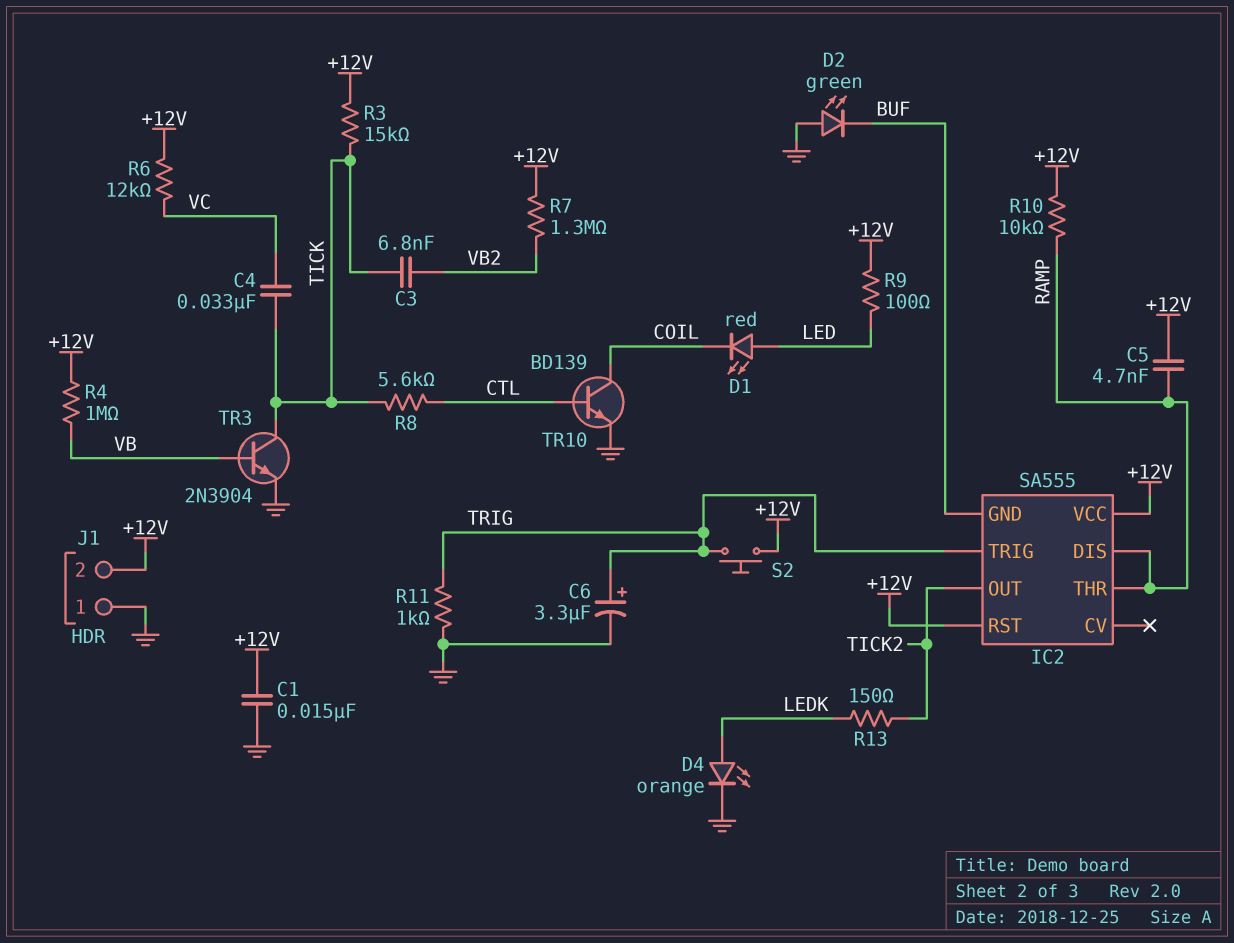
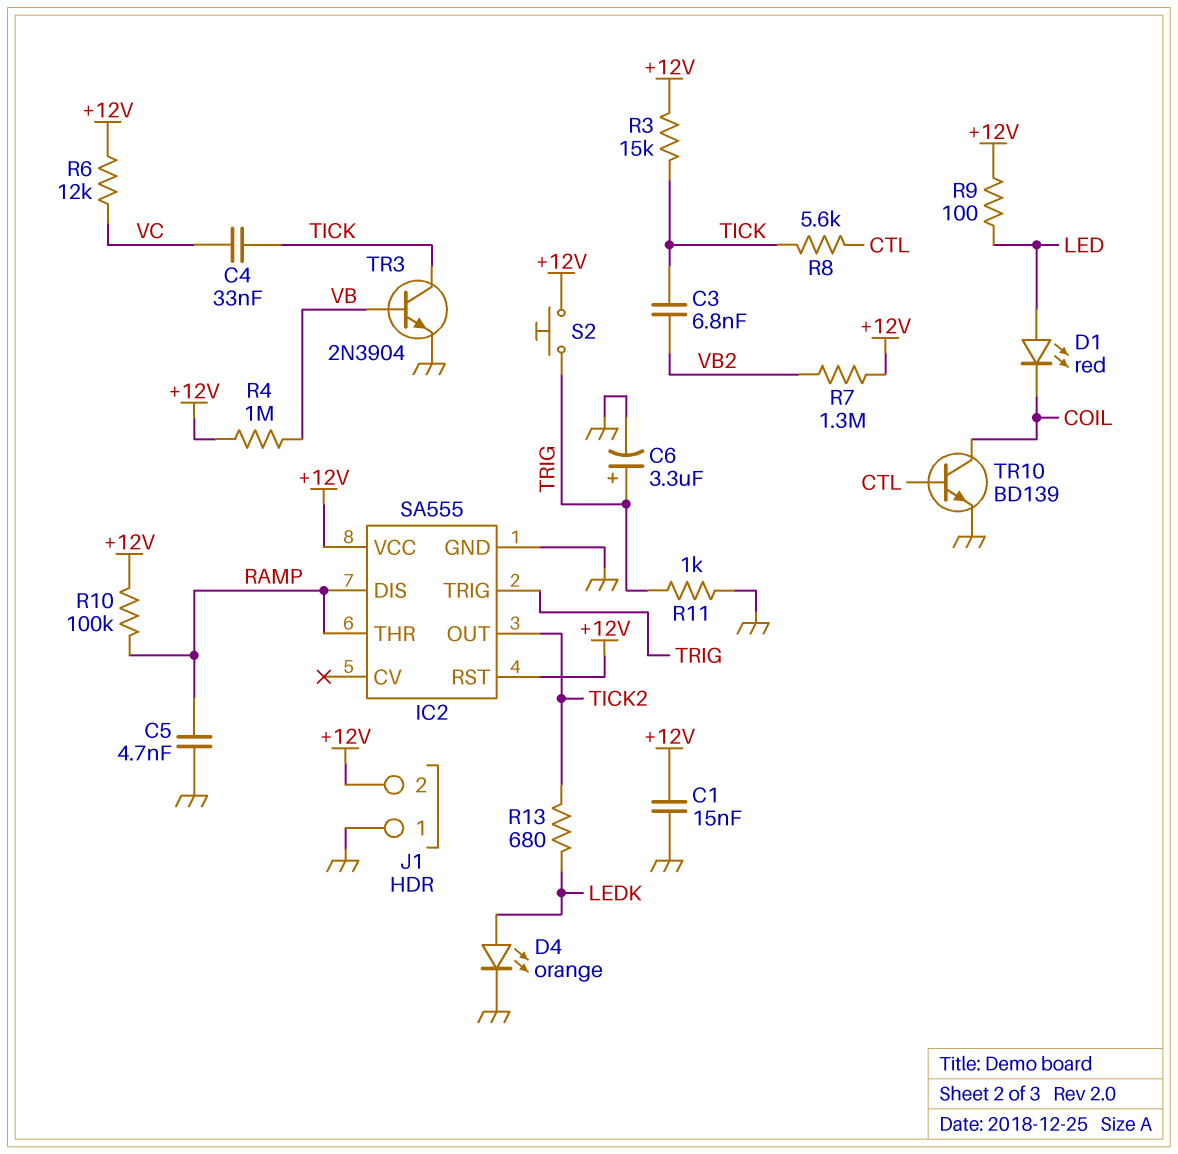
C5: 4.7nF (+12V, RAMP) -> 4.7nF (GND, RAMP)
D2: LED green (A GND, K BUF) -> none
IC2 pin GND: BUF -> GND
R10: 10k (+12V, RAMP) -> 100k (+12V, RAMP)
R13: 150 (LEDK, TICK2) -> 680 (LEDK, TICK2)

